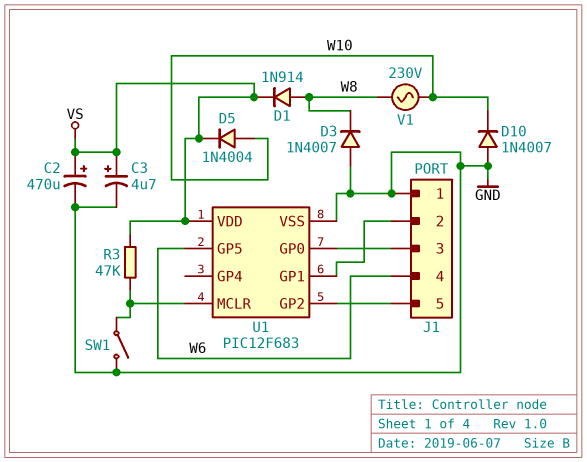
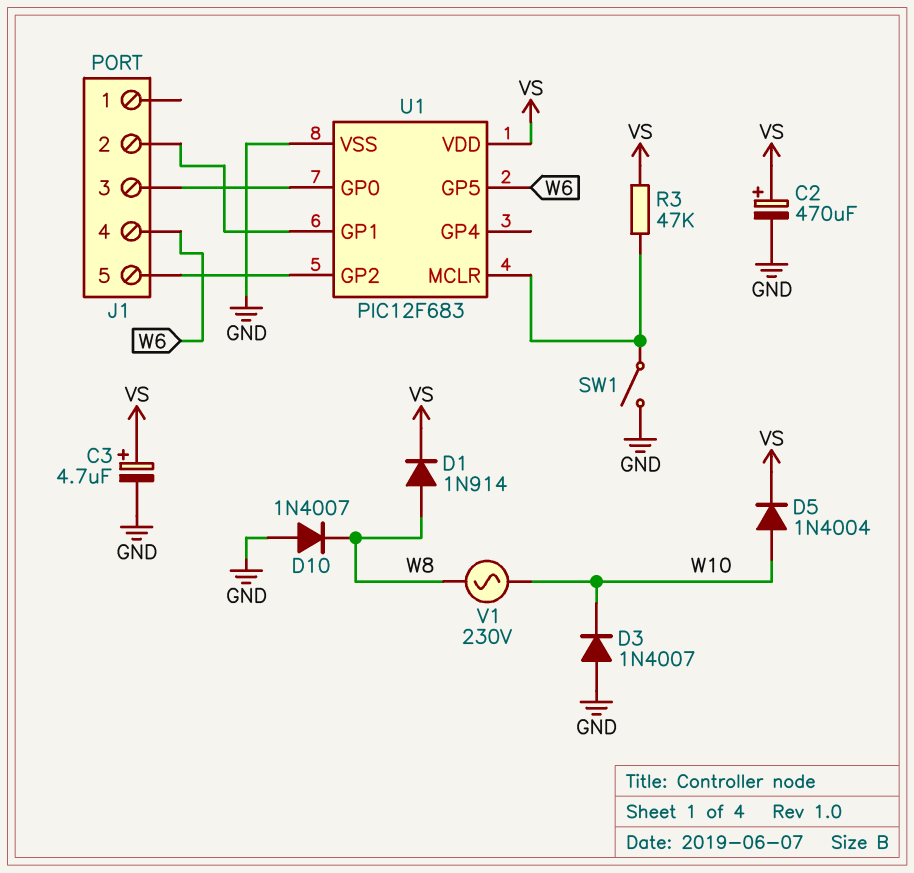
D3: diode 1N4007 (A GND, K W8) -> diode 1N4007 (A GND, K W10)
D10: diode 1N4007 (A GND, K W10) -> diode 1N4007 (A GND, K W8)
J1 pin 1: GND -> none

